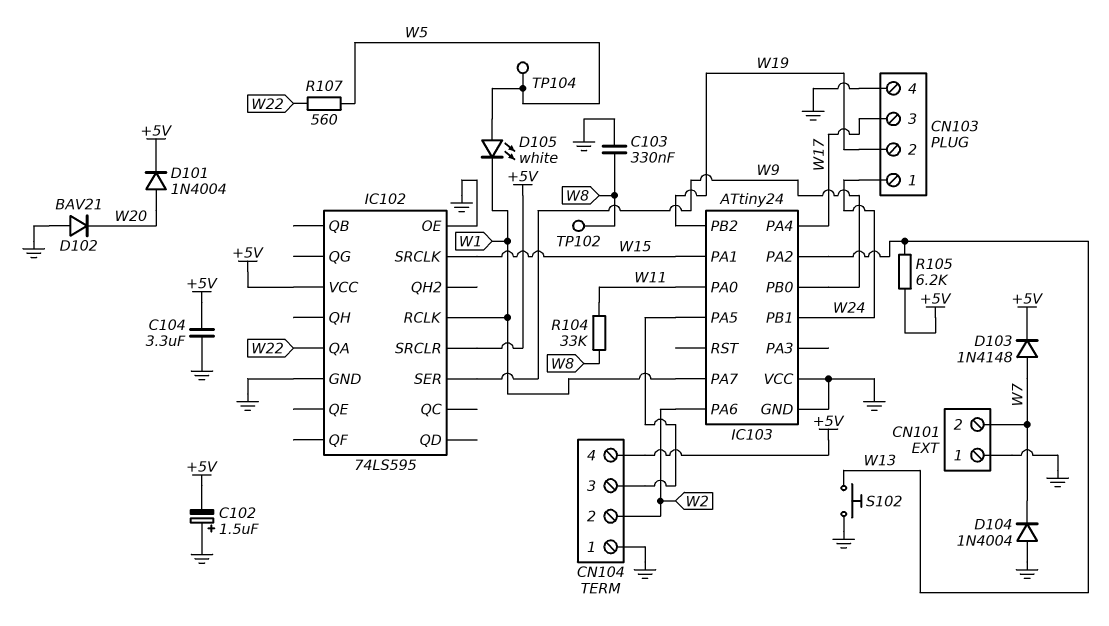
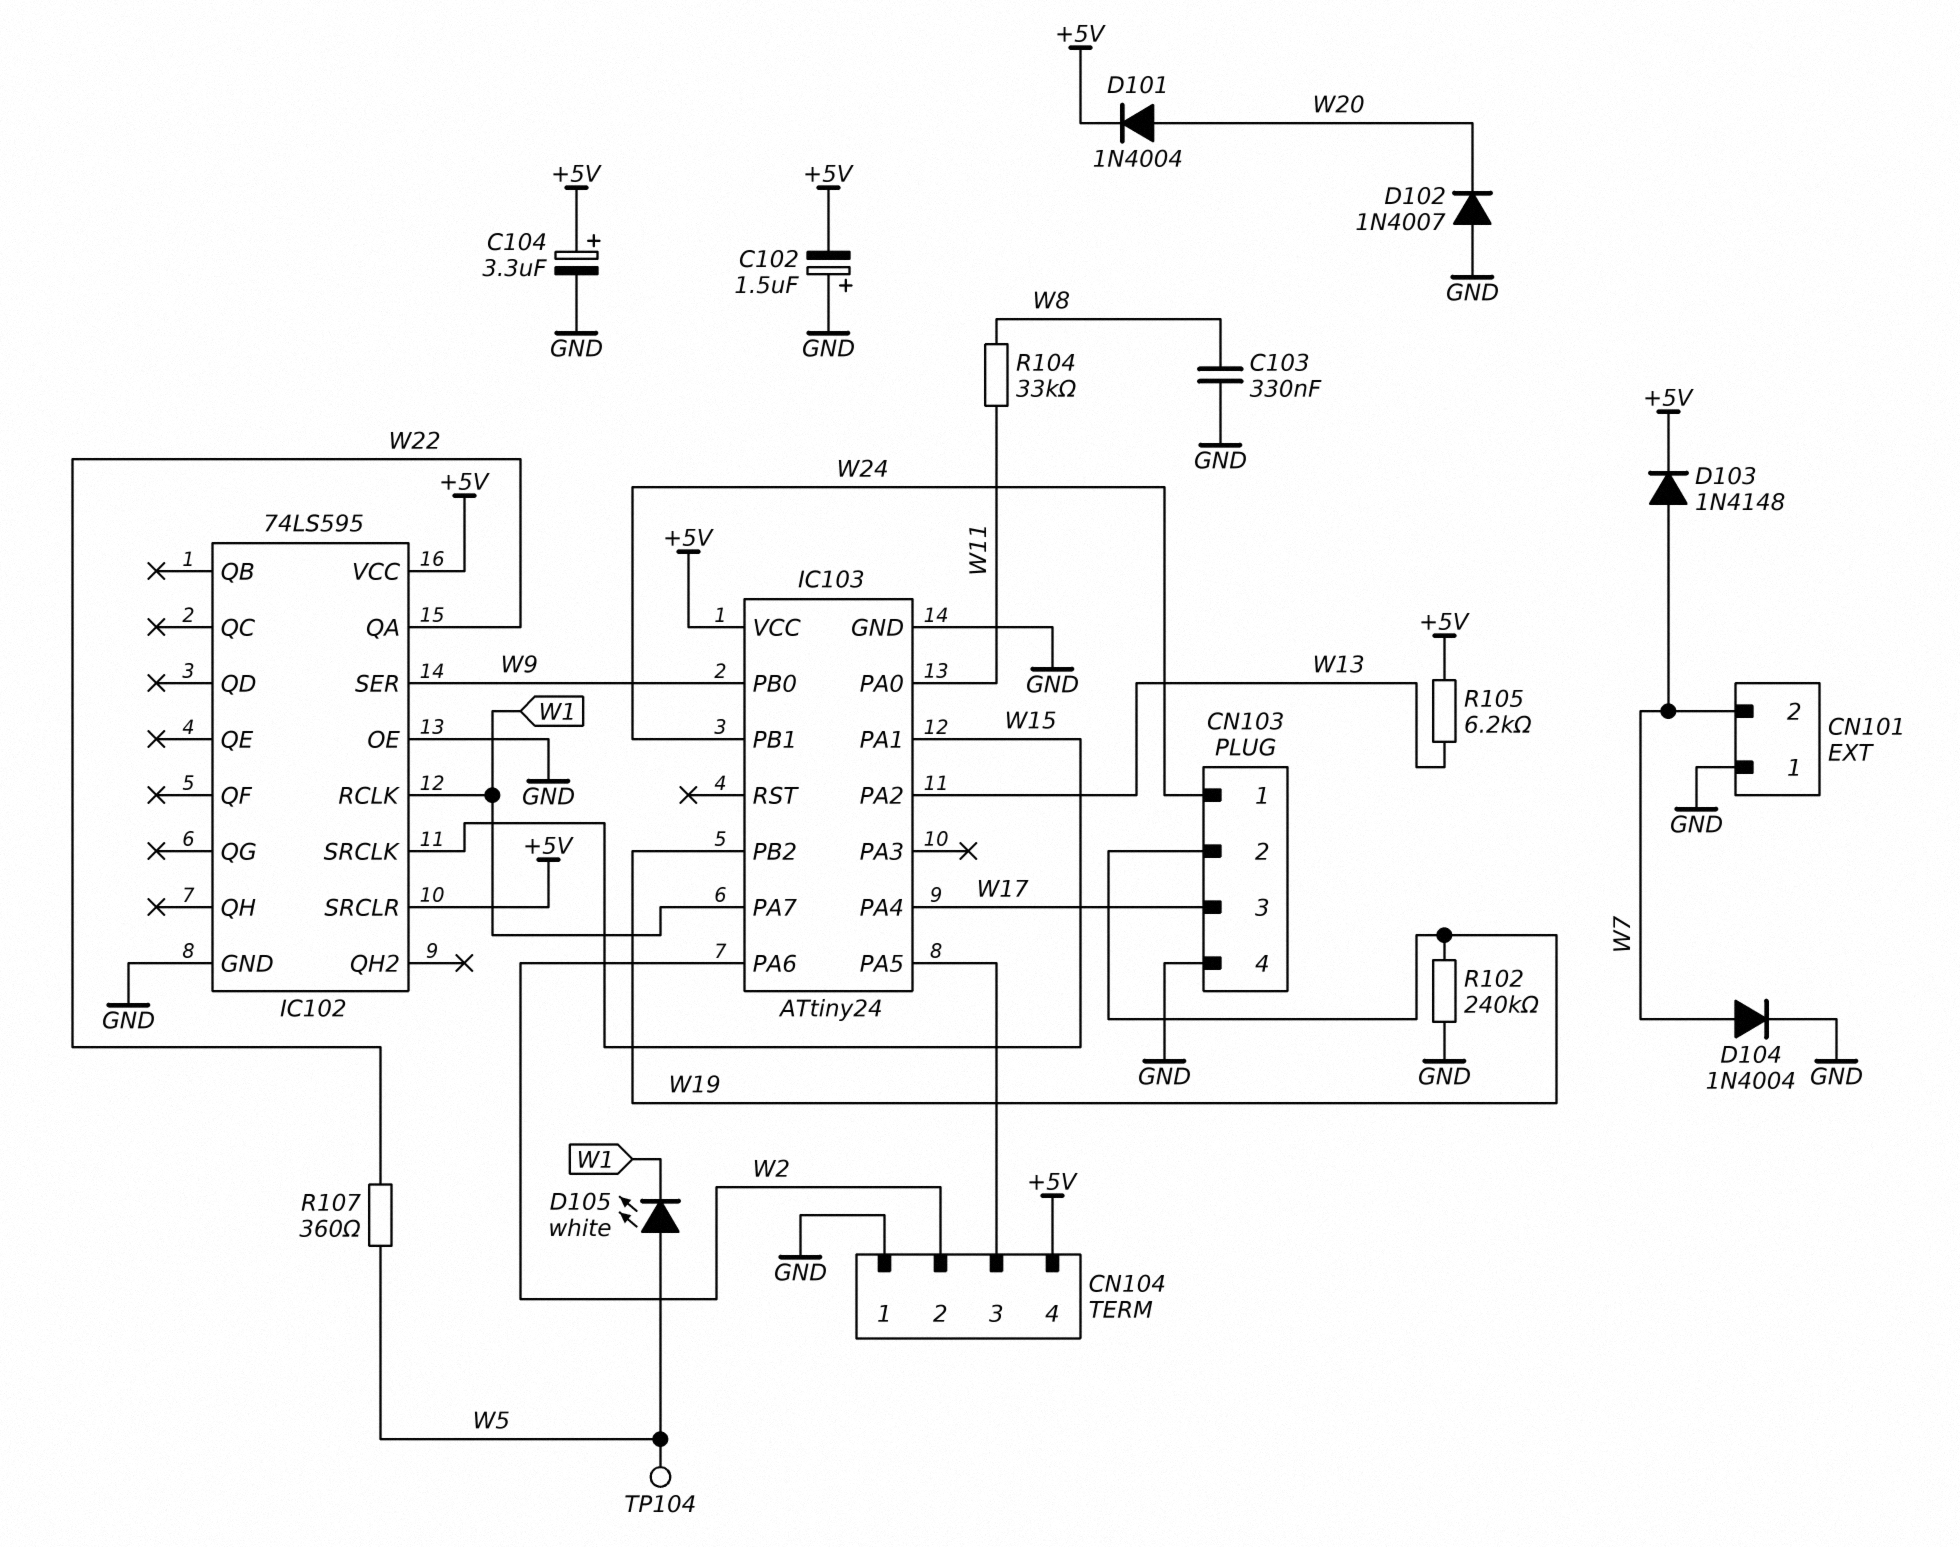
C104: 3.3uF (+5V, GND) -> 3.3uF (plus +5V, minus GND)
D102: diode BAV21 (A GND, K W20) -> diode 1N4007 (A GND, K W20)
D104: diode 1N4004 (A GND, K W7) -> diode 1N4004 (A W7, K GND)
IC103 pin VCC: GND -> +5V
R102: none -> 240k (GND, W19)
R107: 560 (W5, W22) -> 360 (W5, W22)
S102: button (GND, W13) -> none
TP102: test point (W8) -> none

